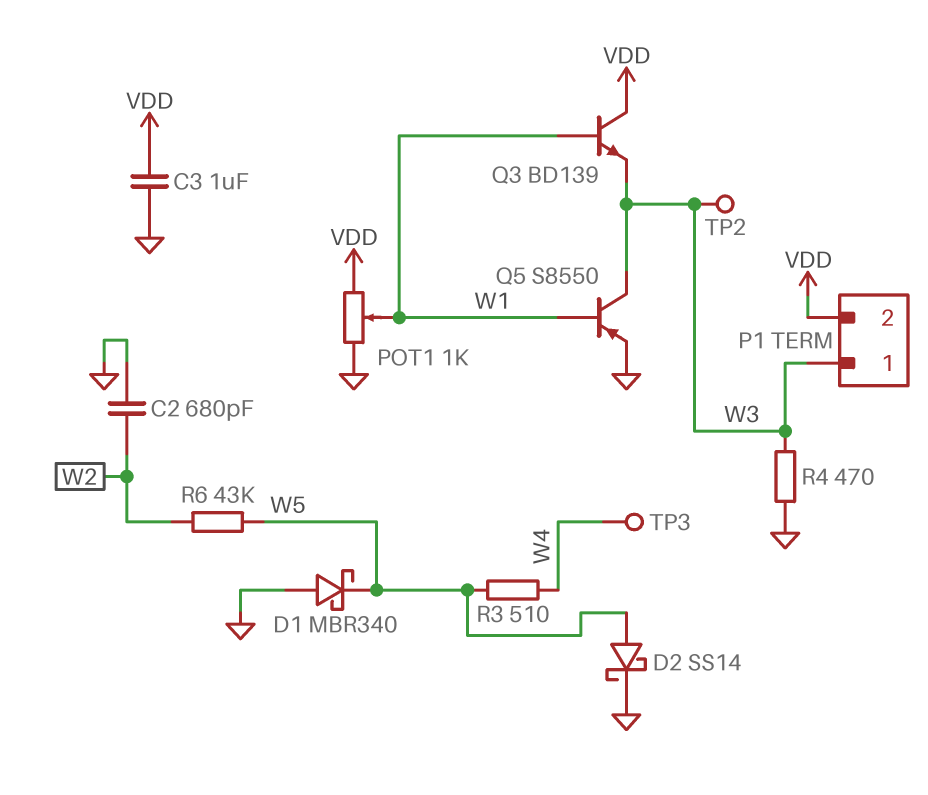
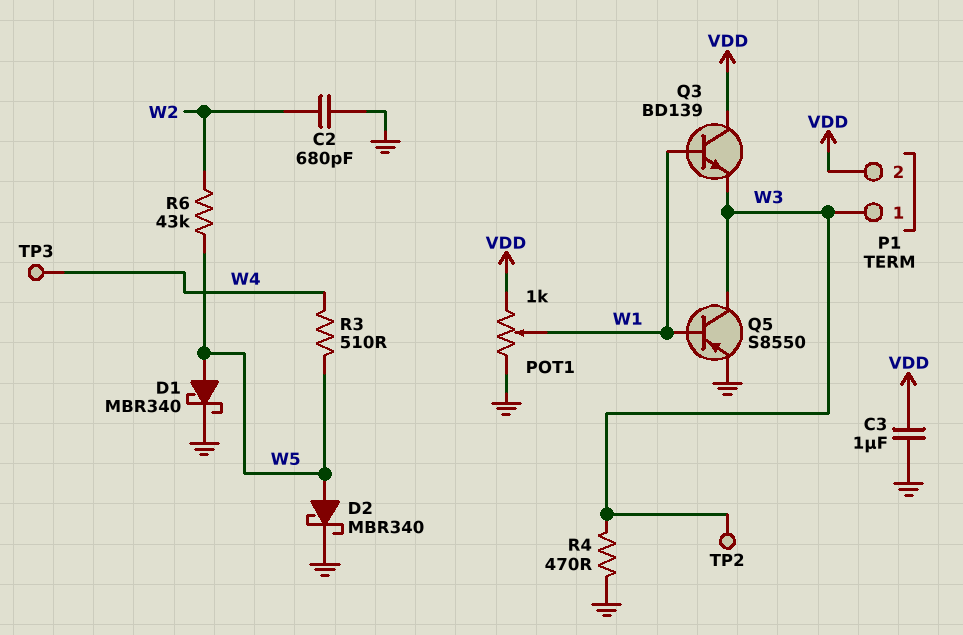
D1: schottky MBR340 (A GND, K W5) -> schottky MBR340 (A W5, K GND)
D2: schottky SS14 (A W5, K GND) -> schottky MBR340 (A W5, K GND)

